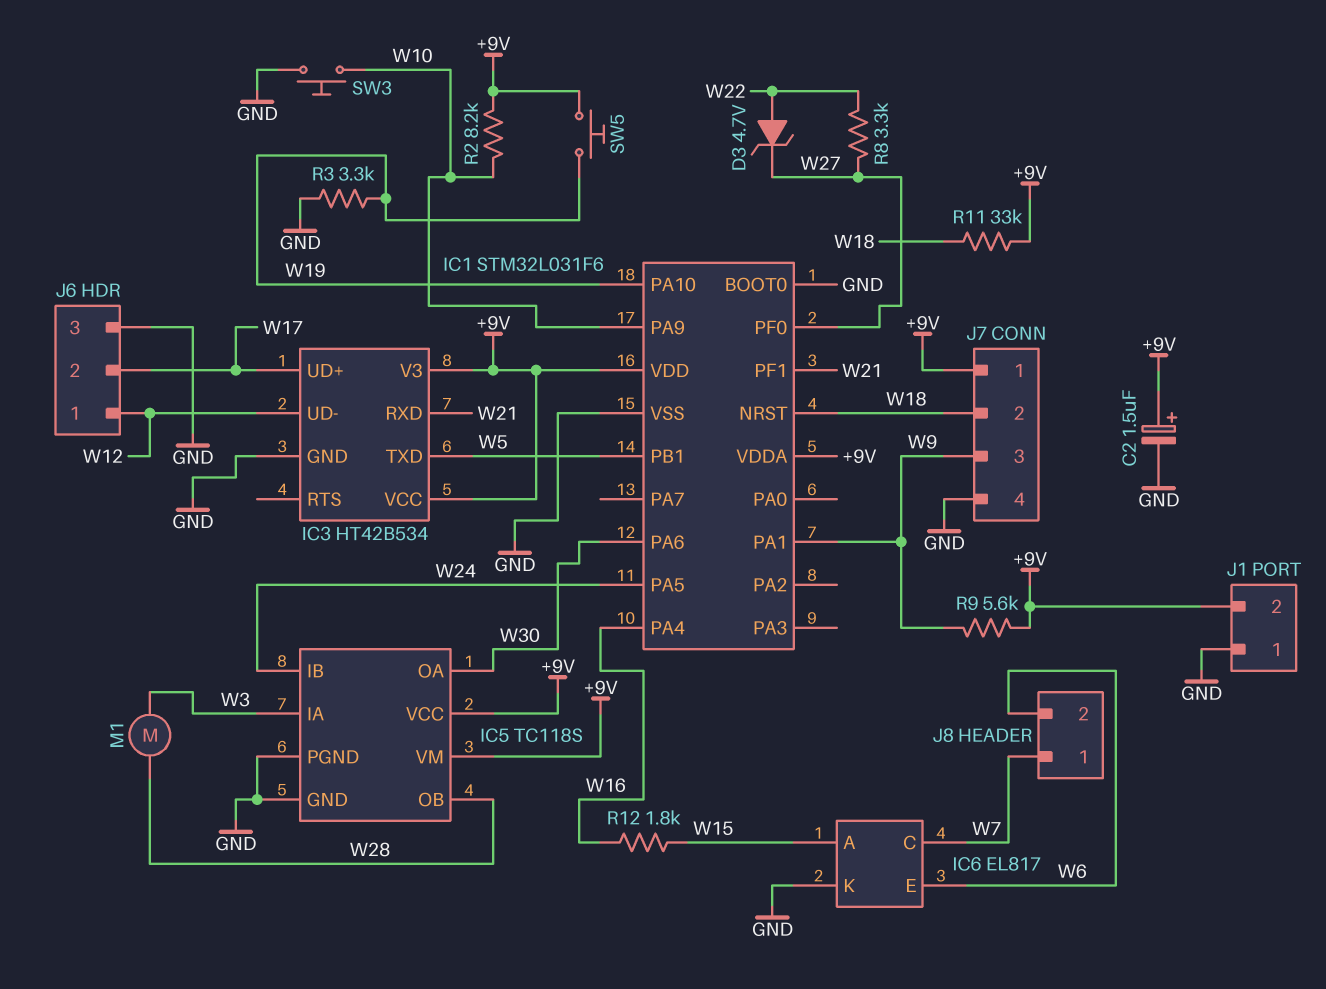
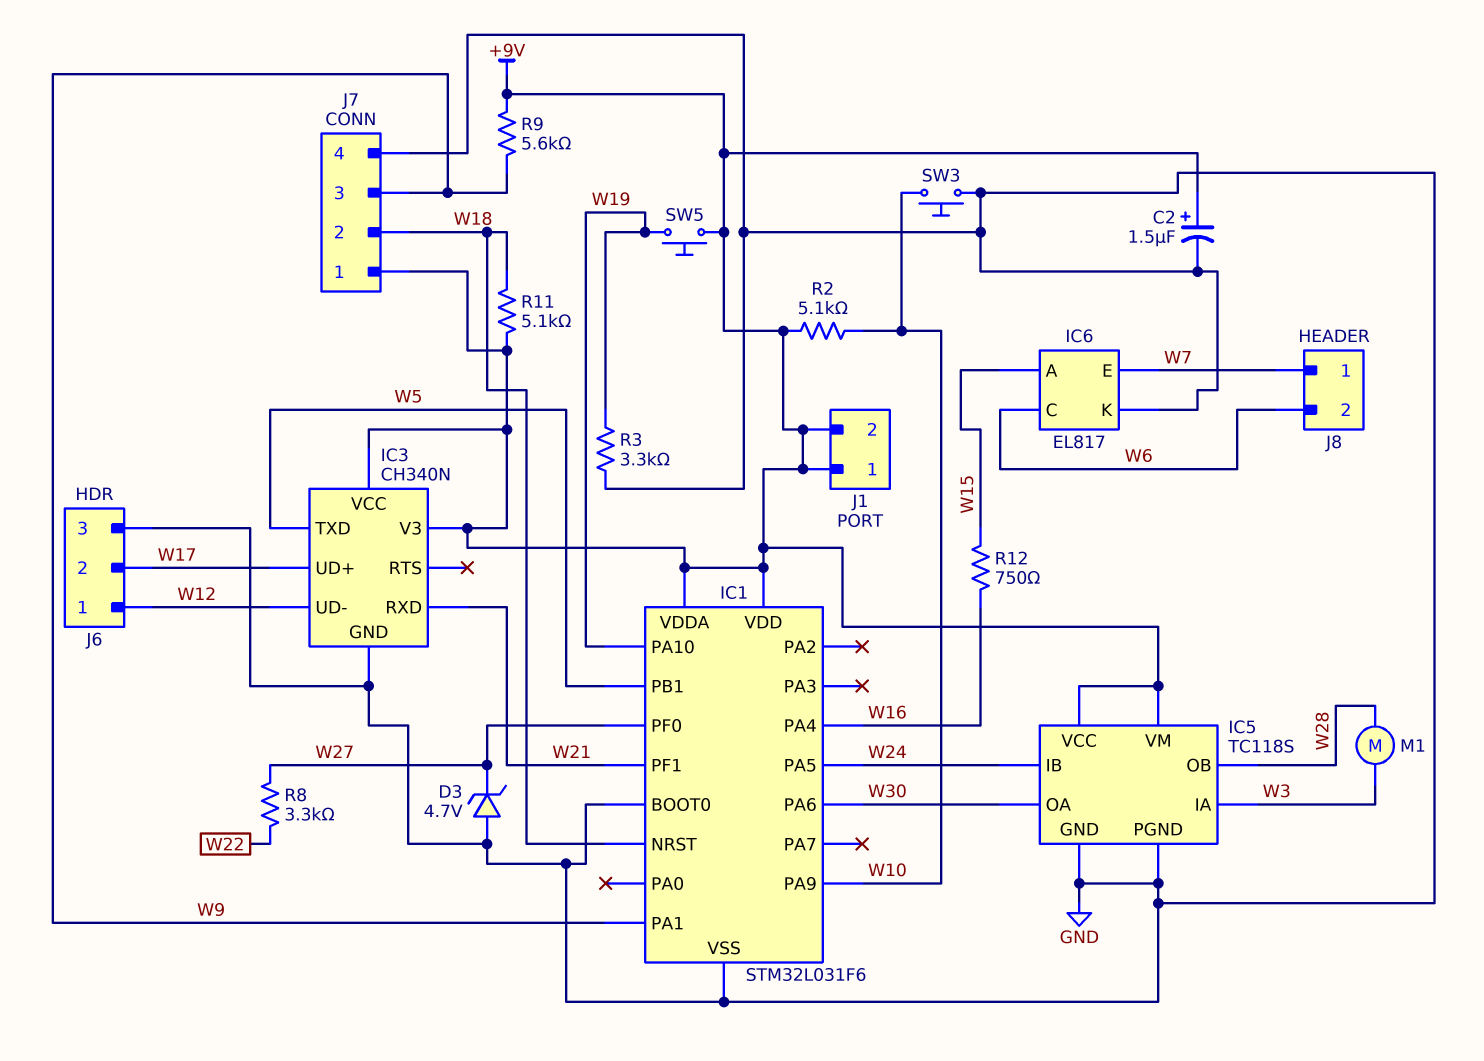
D3: zener 4.7V (A W22, K W27) -> zener 4.7V (A GND, K W27)
IC3: HT42B534 -> CH340N
IC6 pin C: W7 -> W6
IC6 pin E: W6 -> W7
J1 pin 1: GND -> +9V
R2: 8.2k (+9V, W10) -> 5.1k (+9V, W10)
R11: 33k (+9V, W18) -> 5.1k (+9V, W18)
R12: 1.8k (W15, W16) -> 750 (W15, W16)

